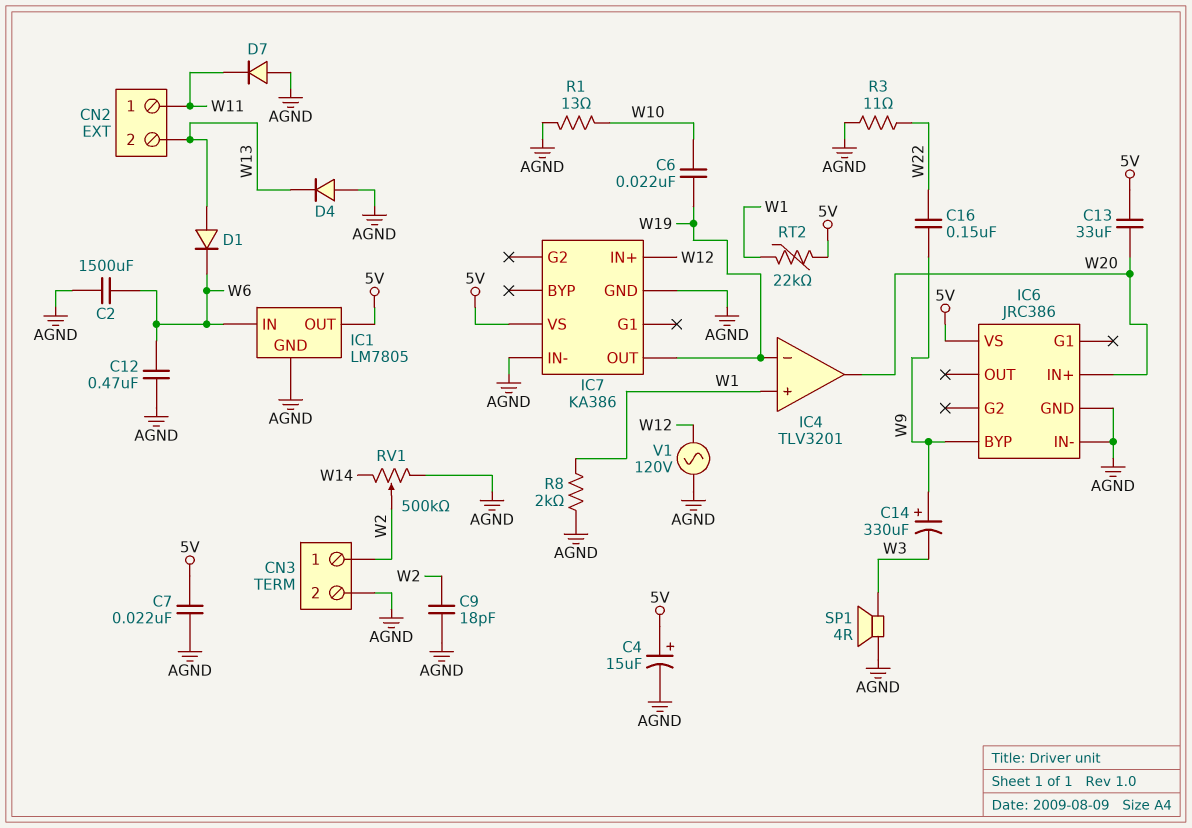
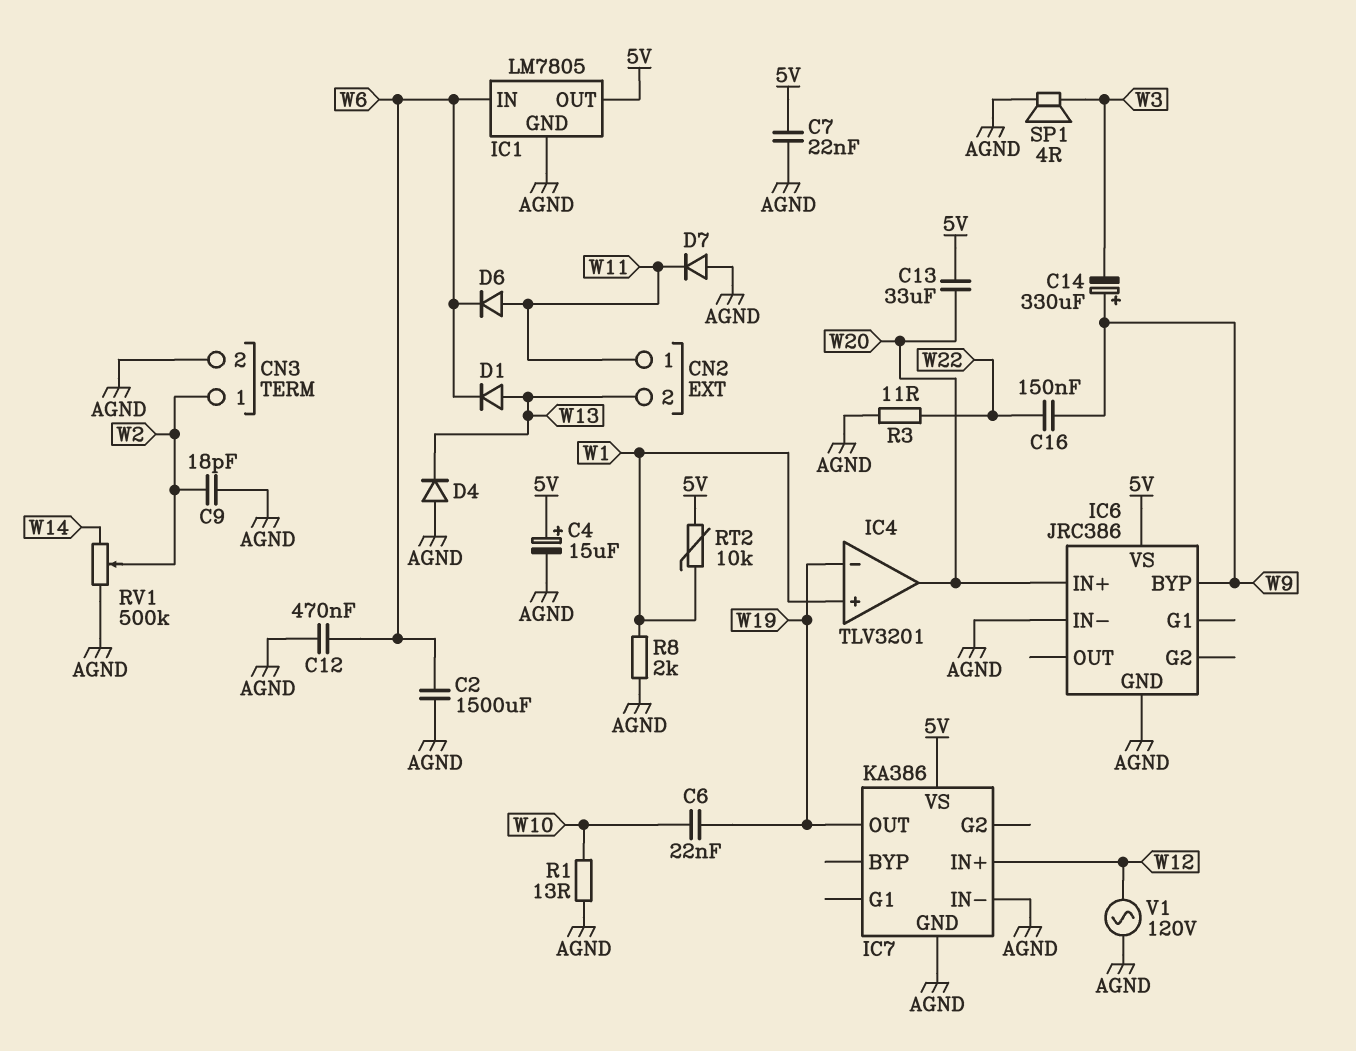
D6: none -> diode (A W11, K W6)
RT2: 22k (5V, W1) -> 10k (5V, W1)

